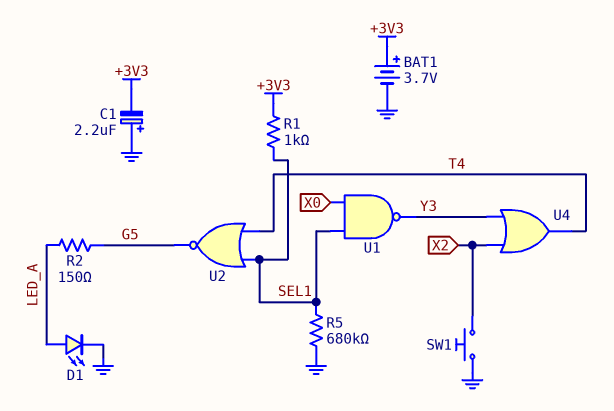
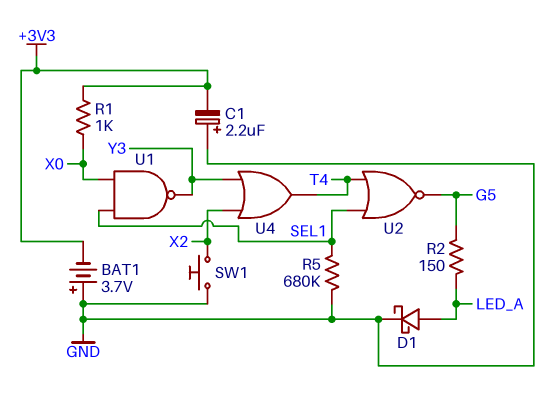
BAT1: 3.7V (plus +3V3, minus GND) -> 3.7V (plus GND, minus +3V3)
D1: LED (A LED_A, K GND) -> schottky (A LED_A, K GND)
R1: 1k (+3V3, SEL1) -> 1k (+3V3, X0)

